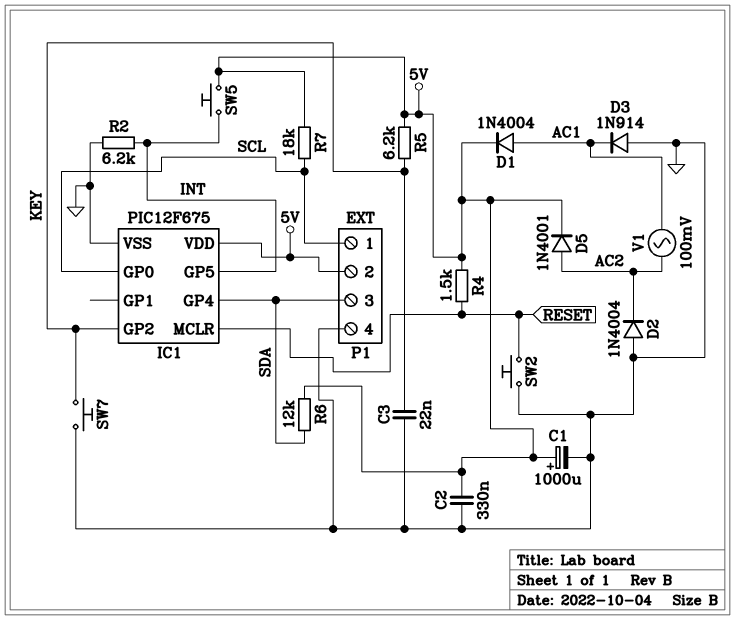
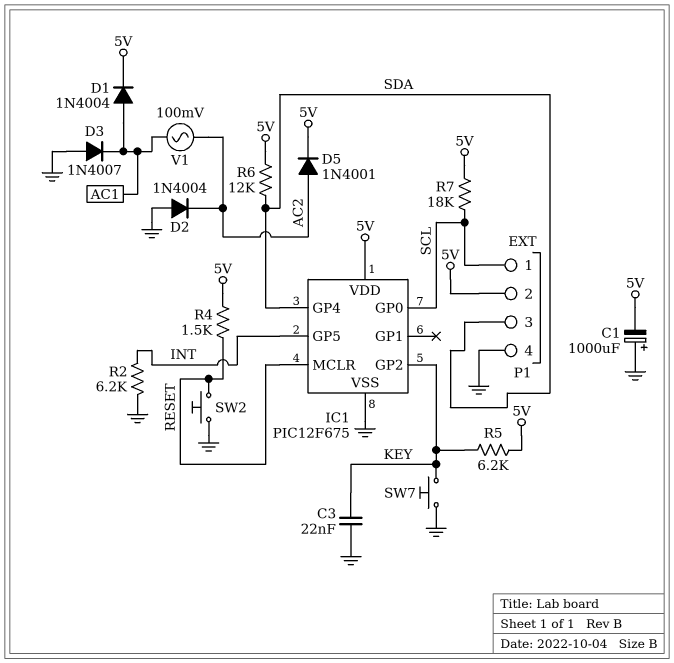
C1: 1000uF (plus 5V, minus GND) -> 1000uF (plus GND, minus 5V)
C2: 330nF (5V, GND) -> none
D3: diode 1N914 (A GND, K AC1) -> diode 1N4007 (A GND, K AC1)
SW5: button (5V, INT) -> none

